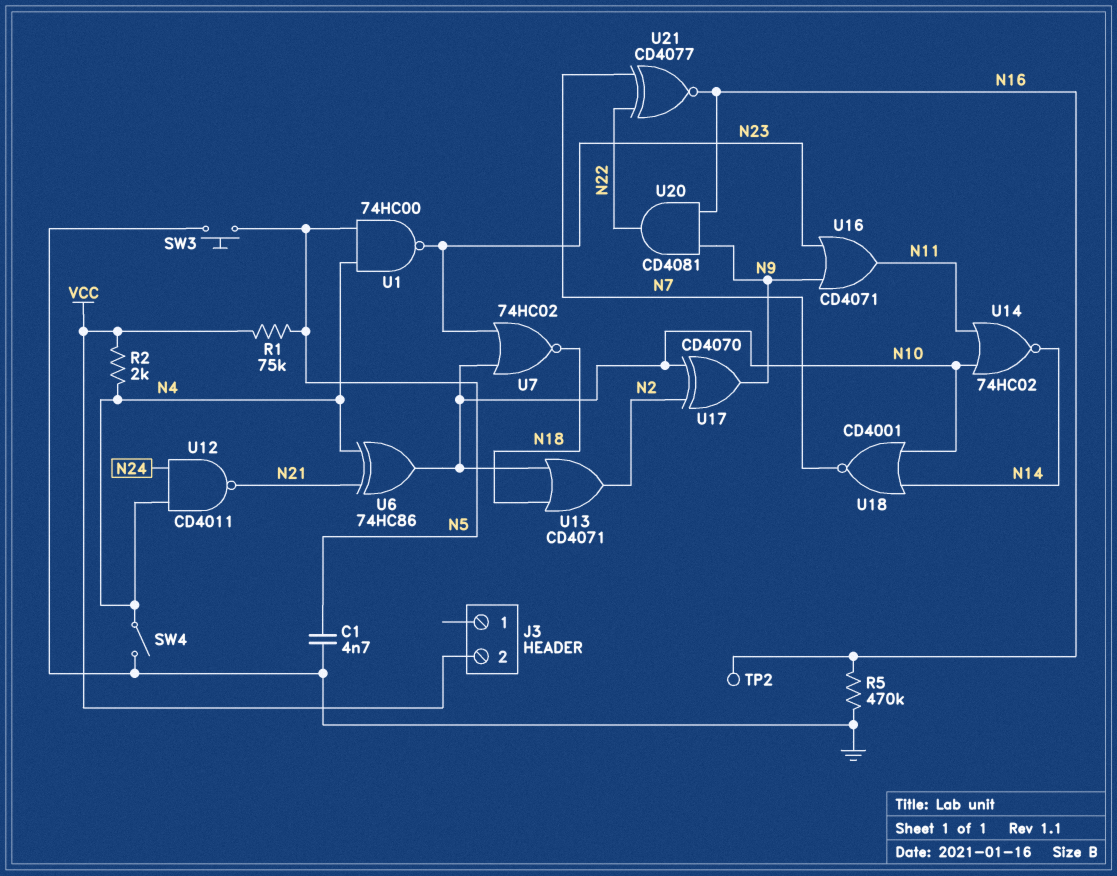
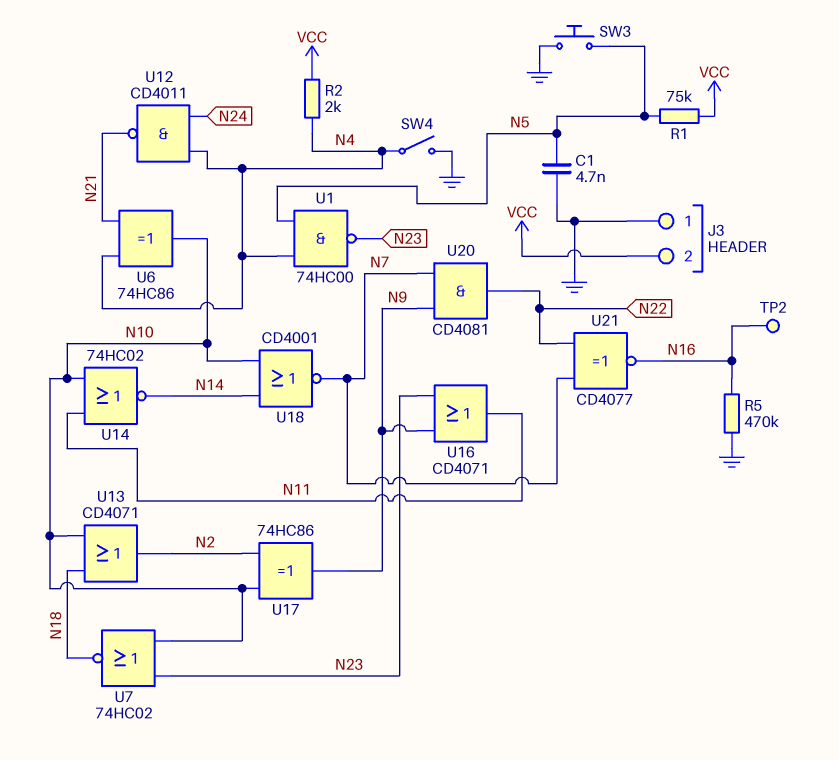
J3 pin 1: none -> GND
U17: XOR CD4070 (in N2, in N10, out N9) -> XOR 74HC86 (in N2, in N10, out N9)
U20: AND CD4081 (in N9, in N16, out N22) -> AND CD4081 (in N7, in N9, out N22)

